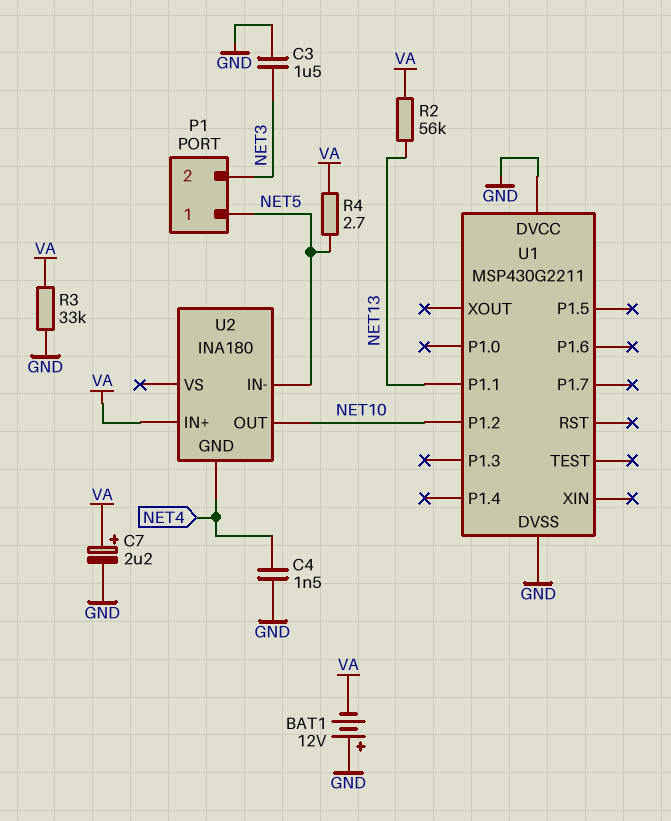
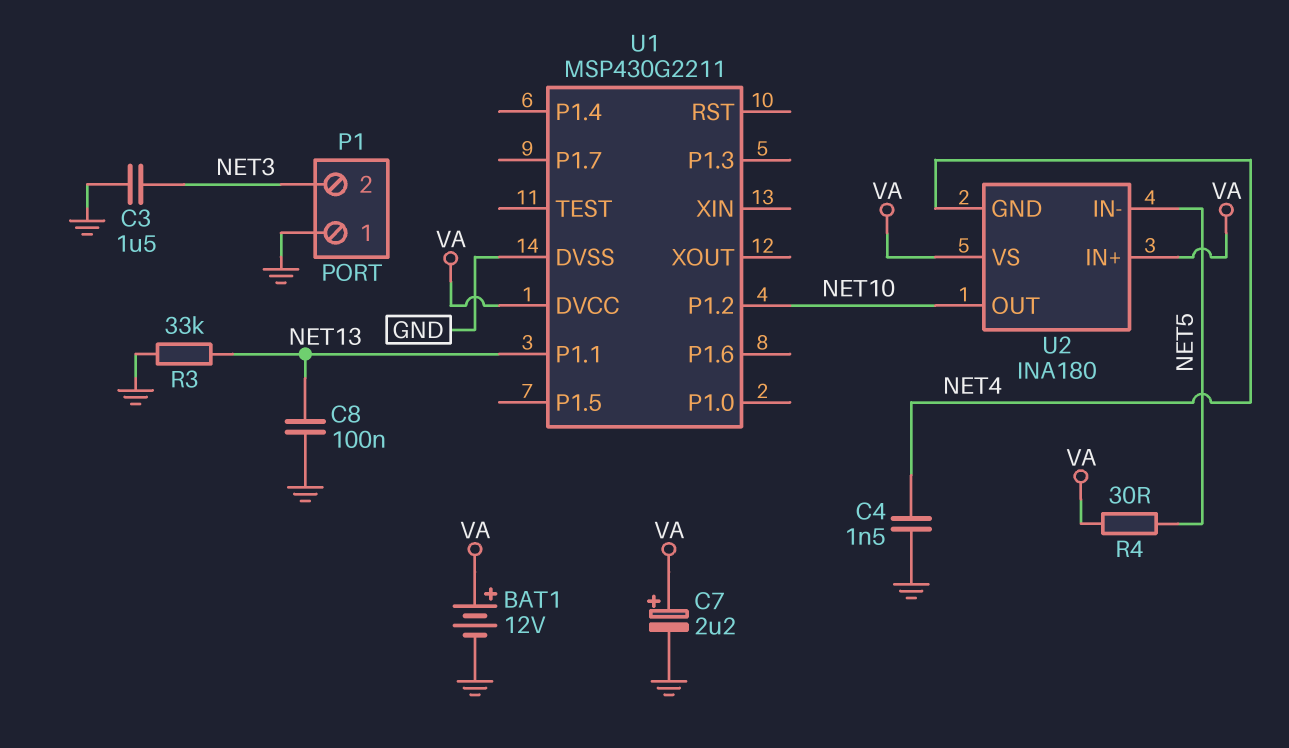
BAT1: 12V (plus GND, minus VA) -> 12V (plus VA, minus GND)
C8: none -> 100nF (GND, NET13)
P1 pin 1: NET5 -> GND
R2: 56k (NET13, VA) -> none
R3: 33k (GND, VA) -> 33k (GND, NET13)
R4: 2.7 (NET5, VA) -> 30 (NET5, VA)
U1 pin DVCC: GND -> VA
U2 pin VS: none -> VA

